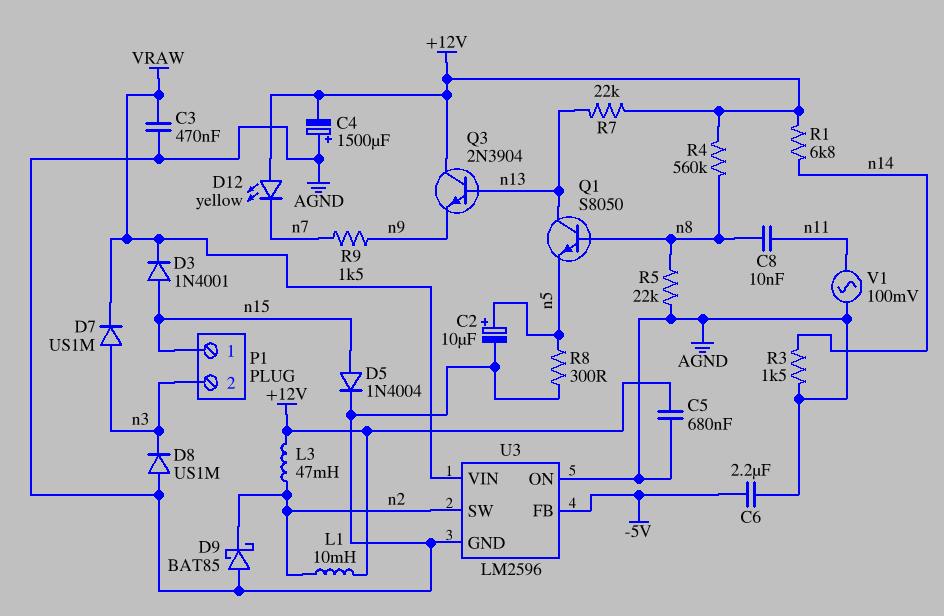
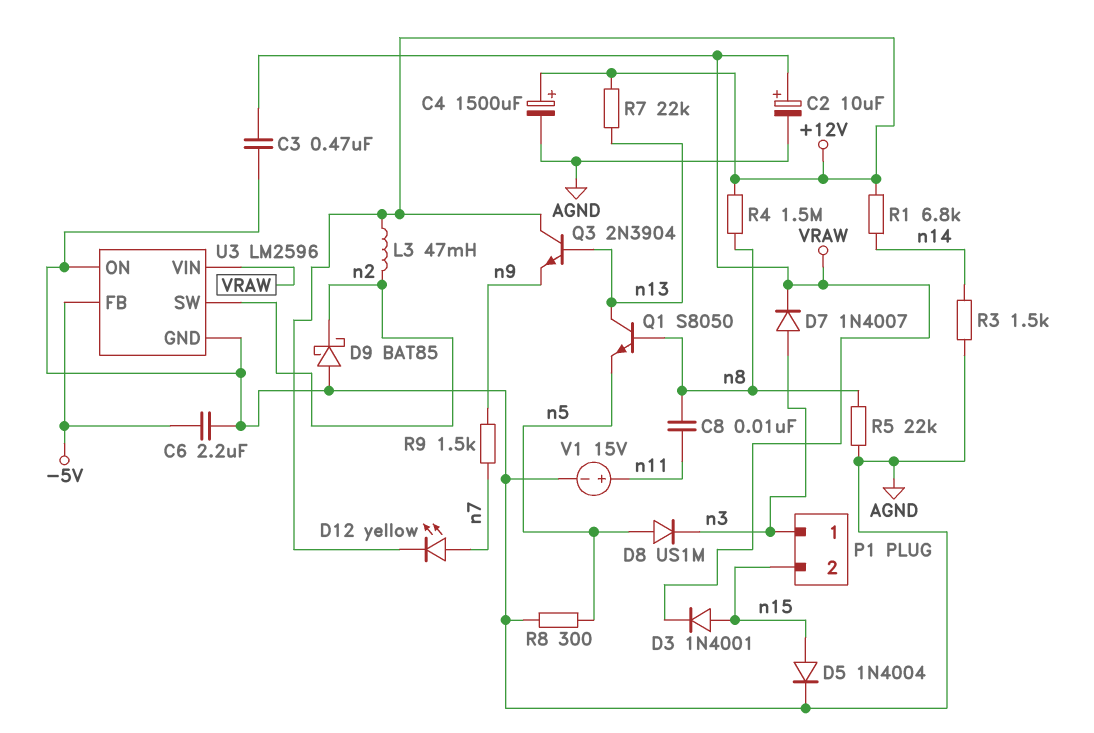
C2: 10uF (plus n5, minus AGND) -> 10uF (plus VRAW, minus AGND)
C4: 1500uF (plus AGND, minus +12V) -> 1500uF (plus +12V, minus AGND)
C5: 680nF (+12V, AGND) -> none
D7: diode US1M (A n3, K VRAW) -> diode 1N4007 (A n3, K VRAW)
D8: diode US1M (A AGND, K n3) -> diode US1M (A n5, K n3)
D12: LED yellow (A +12V, K n7) -> LED yellow (A n7, K +12V)
L1: 10mH (+12V, n2) -> none
P1 pin 1: n15 -> n3
P1 pin 2: n3 -> n15
R4: 560k (+12V, n8) -> 1.5M (+12V, n8)
V1: AC 100mV (AGND, n11) -> 15V (plus n11, minus AGND)

